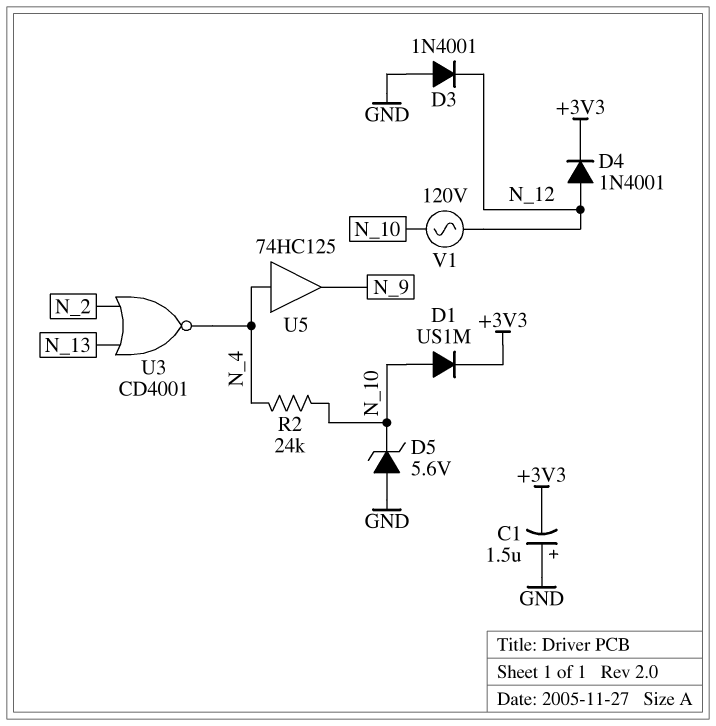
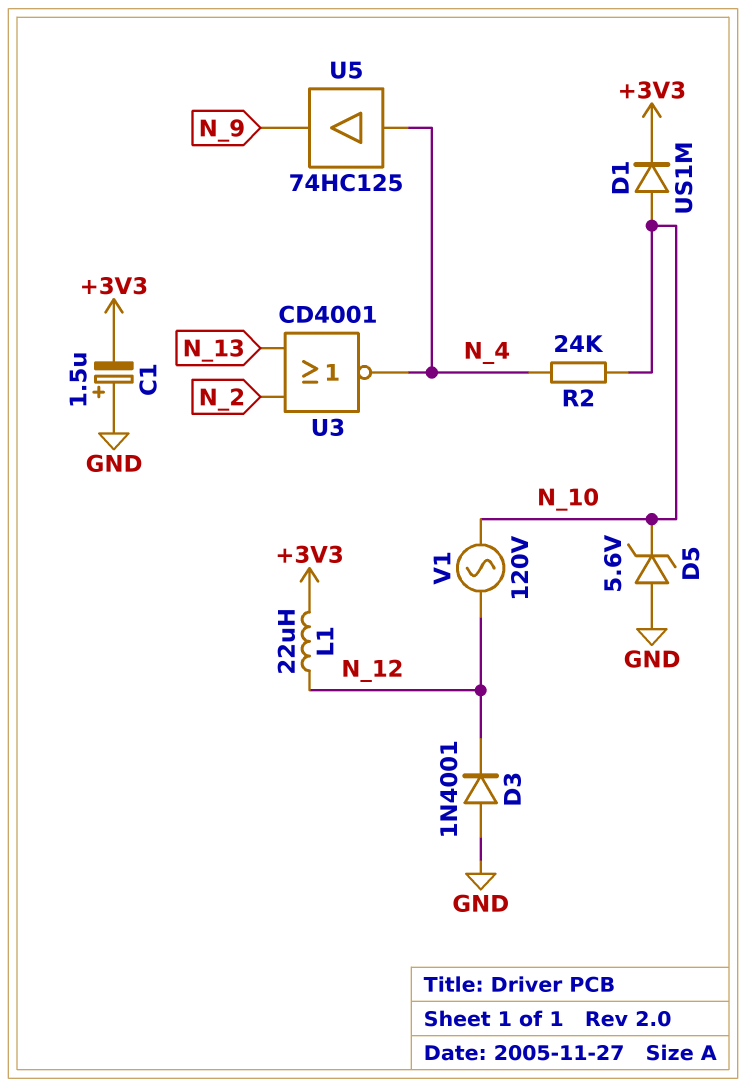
D4: diode 1N4001 (A N_12, K +3V3) -> none
L1: none -> 22uH (+3V3, N_12)

